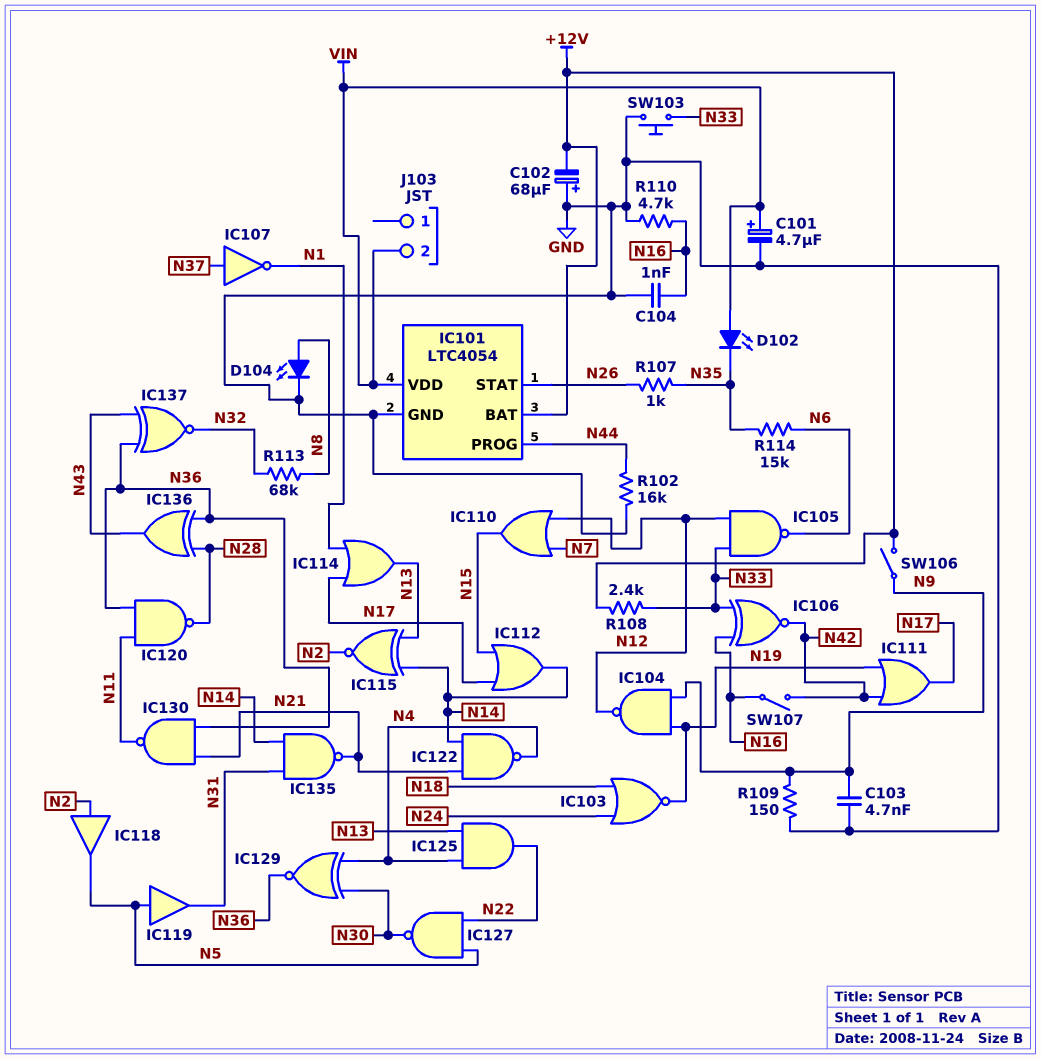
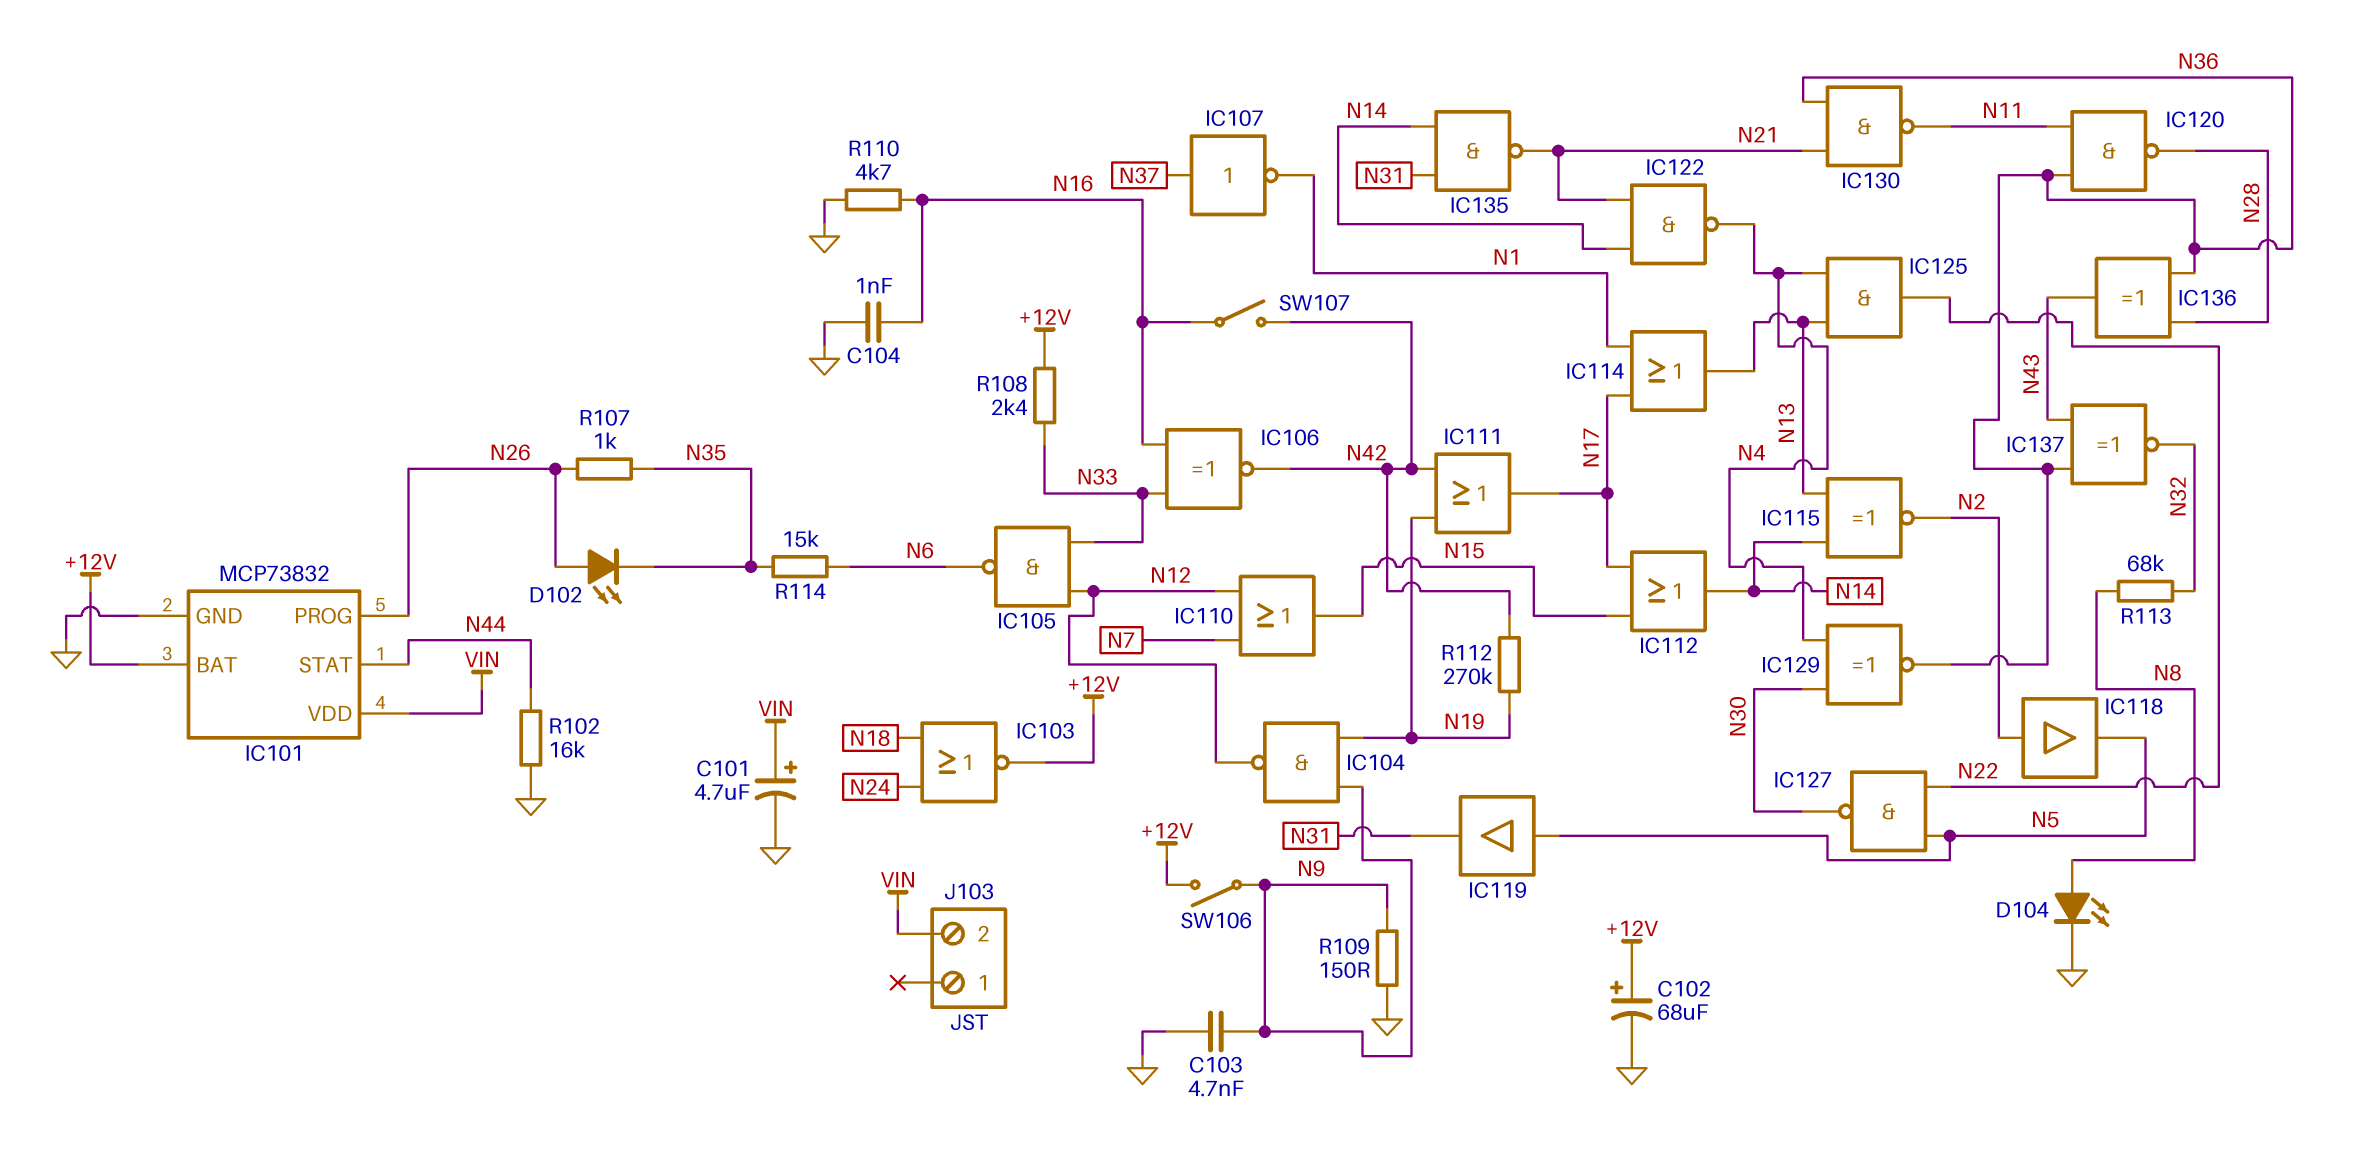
C102: 68uF (plus GND, minus +12V) -> 68uF (plus +12V, minus GND)
D102: LED (A VIN, K N35) -> LED (A N26, K N35)
IC101: LTC4054 -> MCP73832
IC101 pin PROG: N44 -> N26
IC101 pin STAT: N26 -> N44
IC103: NOR (in N18, in N24, out N19) -> NOR (in N18, in N24, out +12V)
R112: none -> 270k (N19, N42)
SW103: button (GND, N33) -> none

